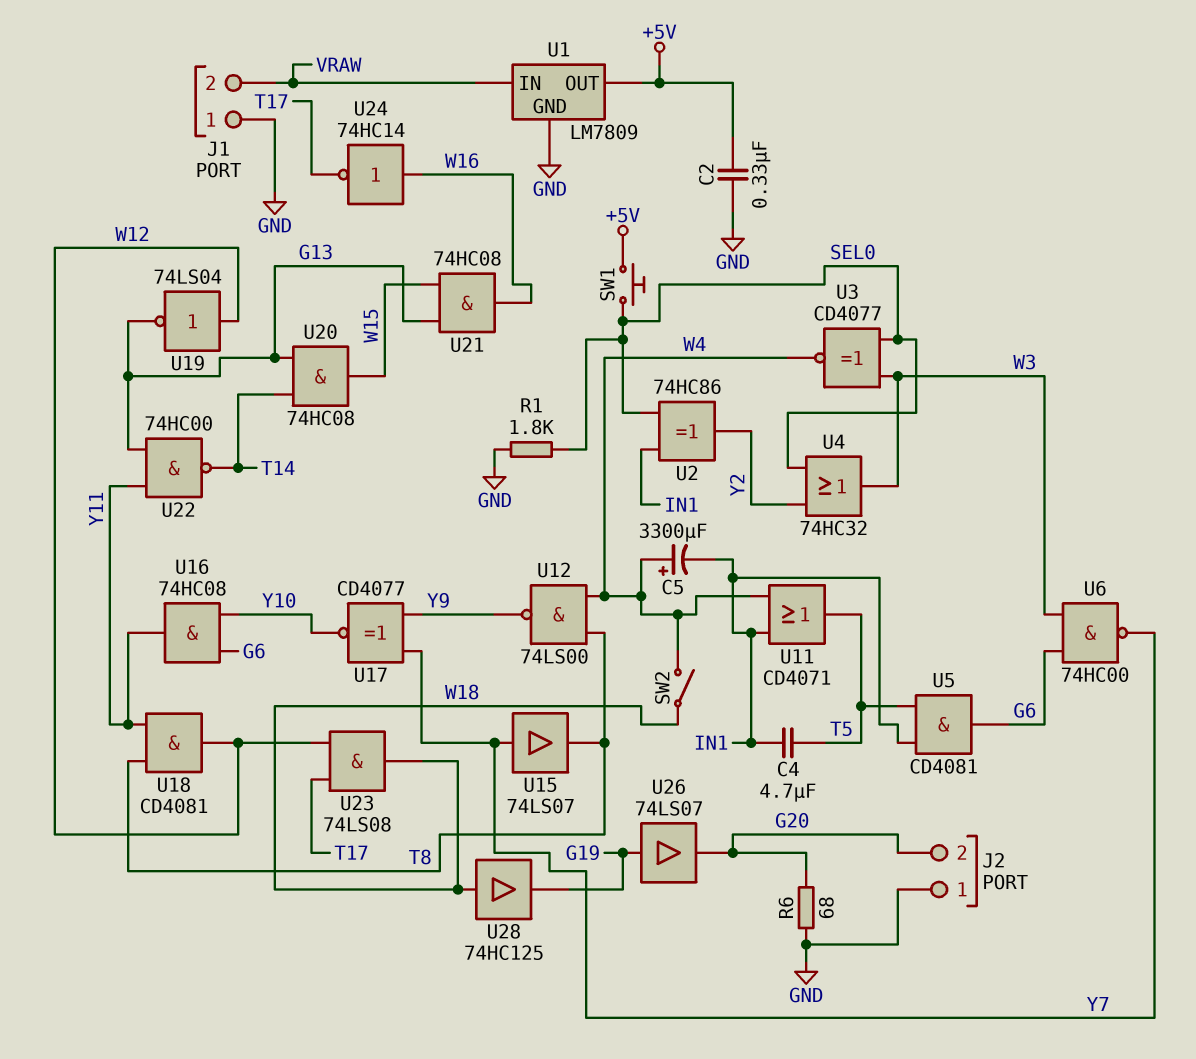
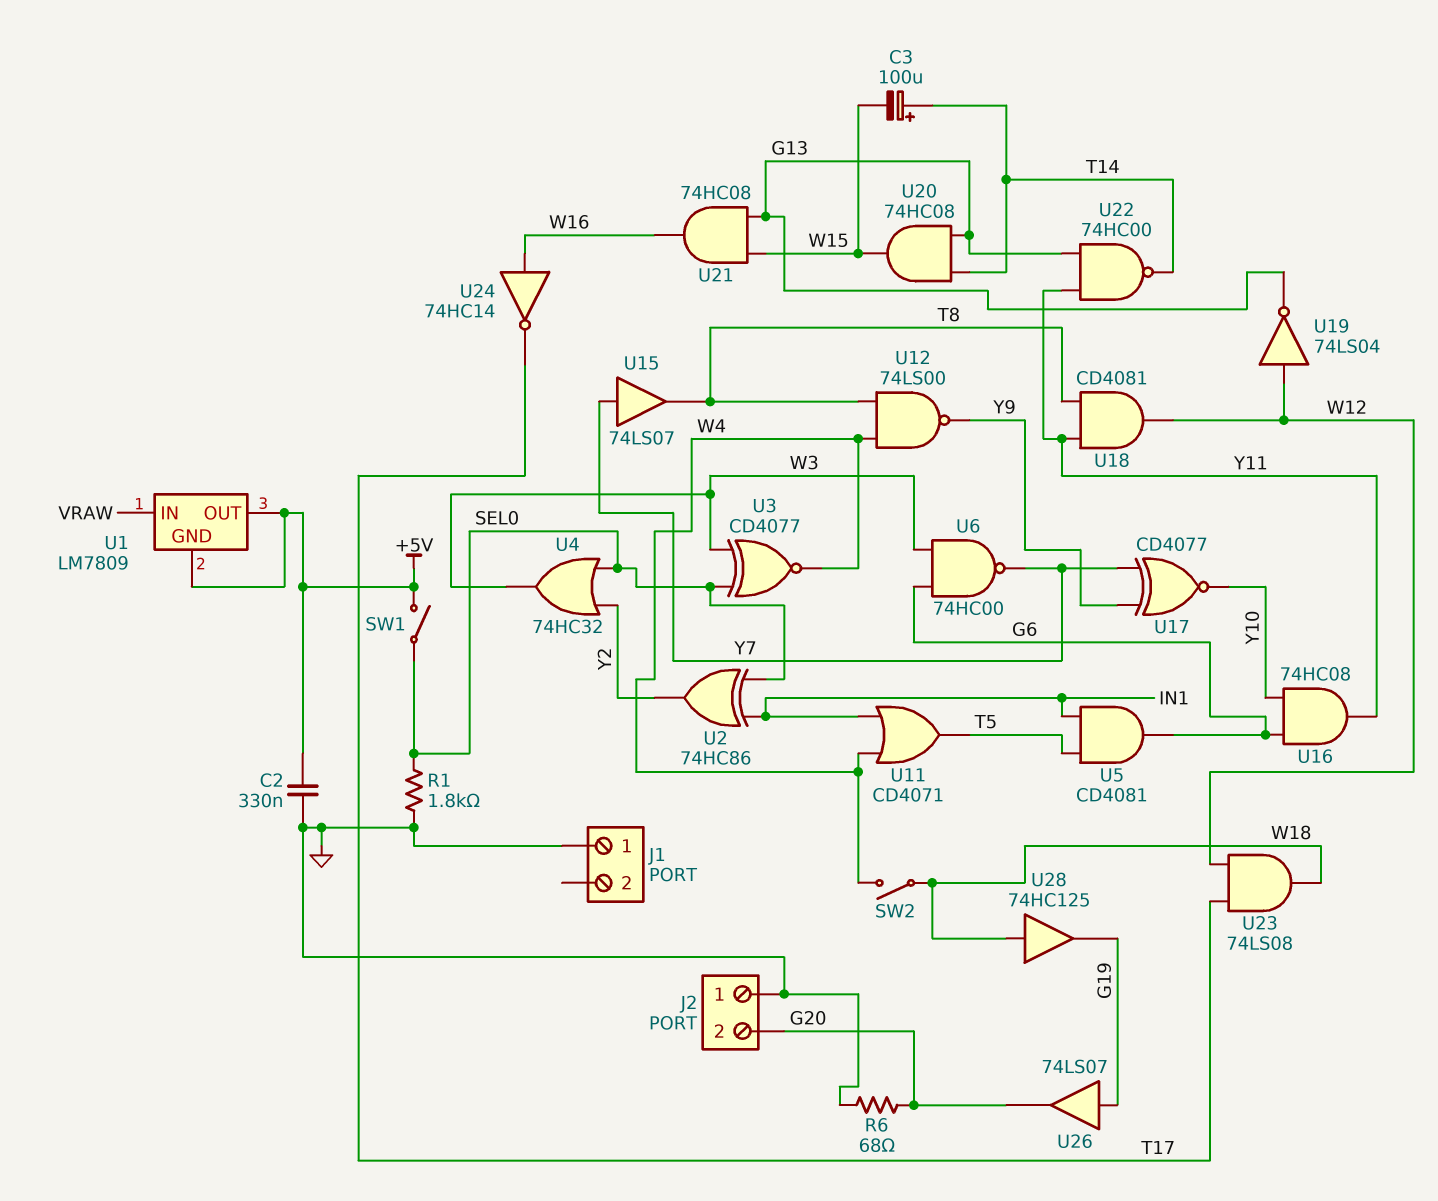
C3: none -> 100uF (plus T14, minus W15)
C4: 4.7uF (IN1, T5) -> none
C5: 3300uF (plus W4, minus IN1) -> none
J1 pin 2: VRAW -> none
SW1: button (+5V, SEL0) -> switch (+5V, SEL0)
U1 pin GND: GND -> +5V

